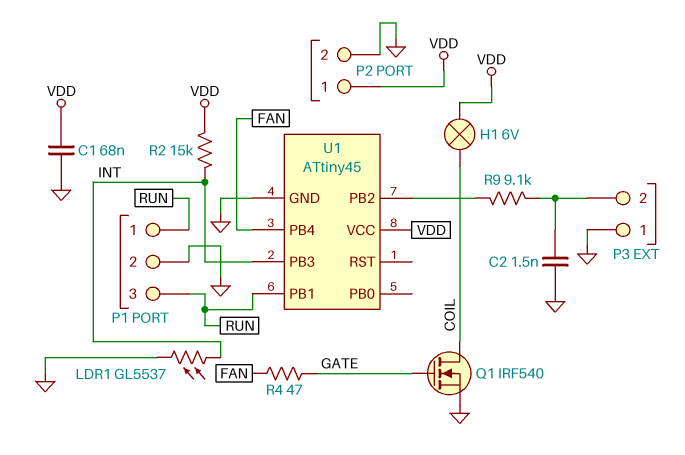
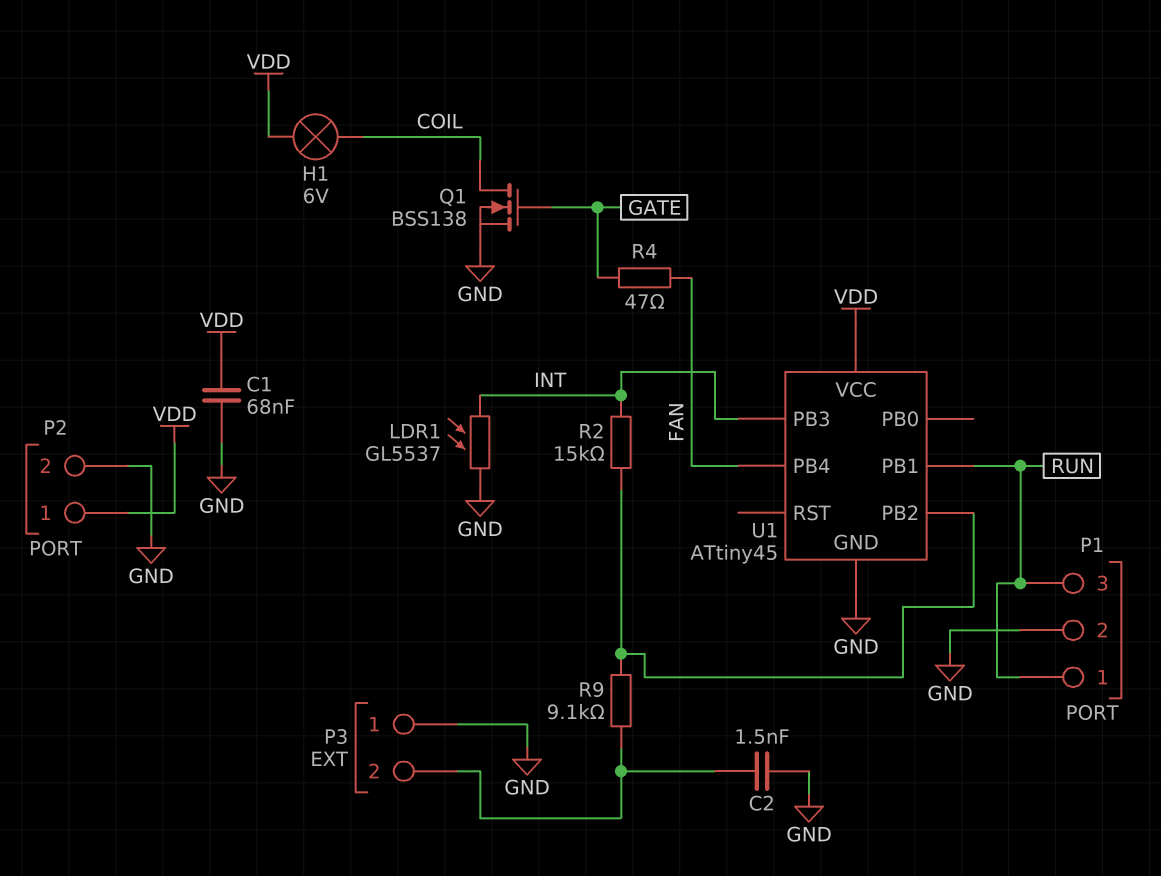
Q1: NMOS IRF540 (G GATE, D COIL, S GND) -> NMOS BSS138 (G GATE, D COIL, S GND)
R2: 15k (INT, VDD) -> 15k (INT, U1/PB2)

